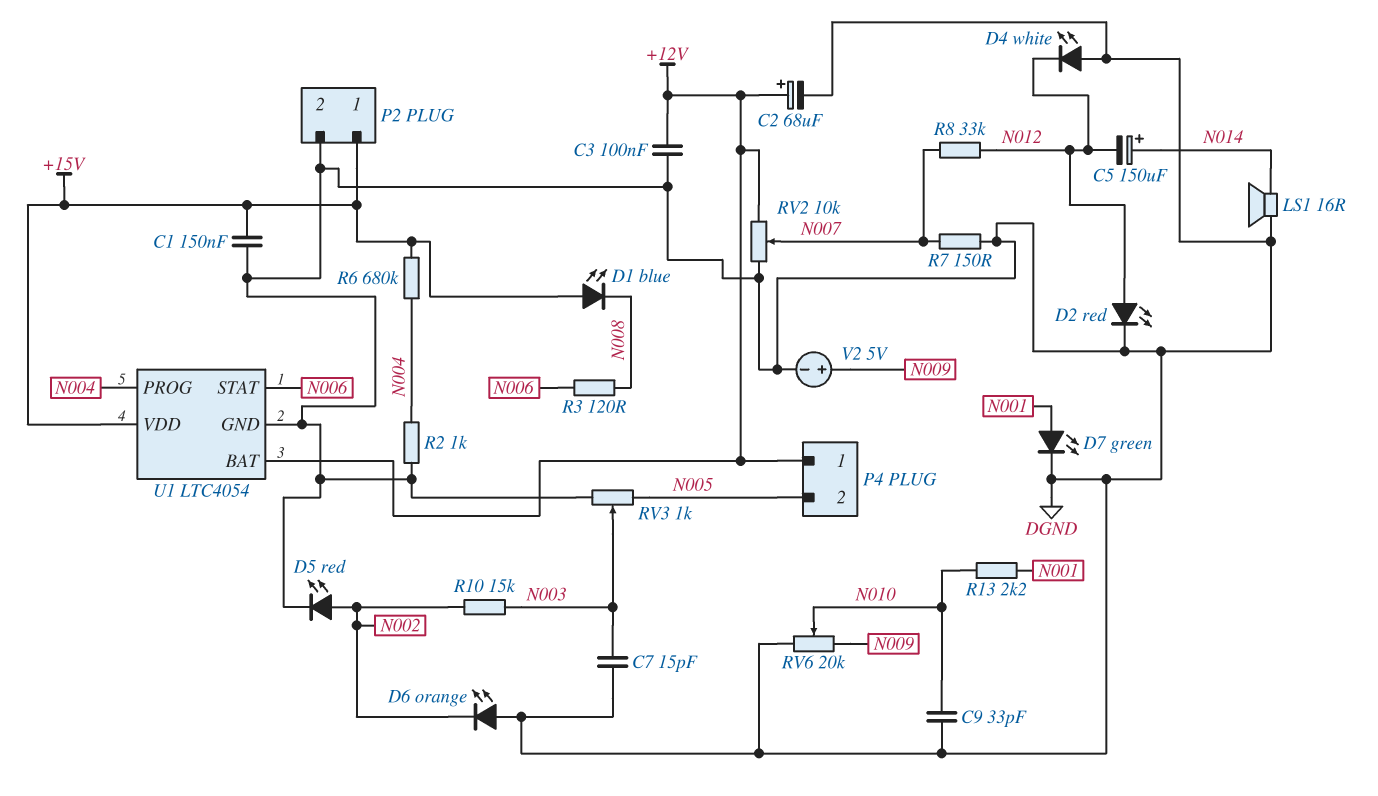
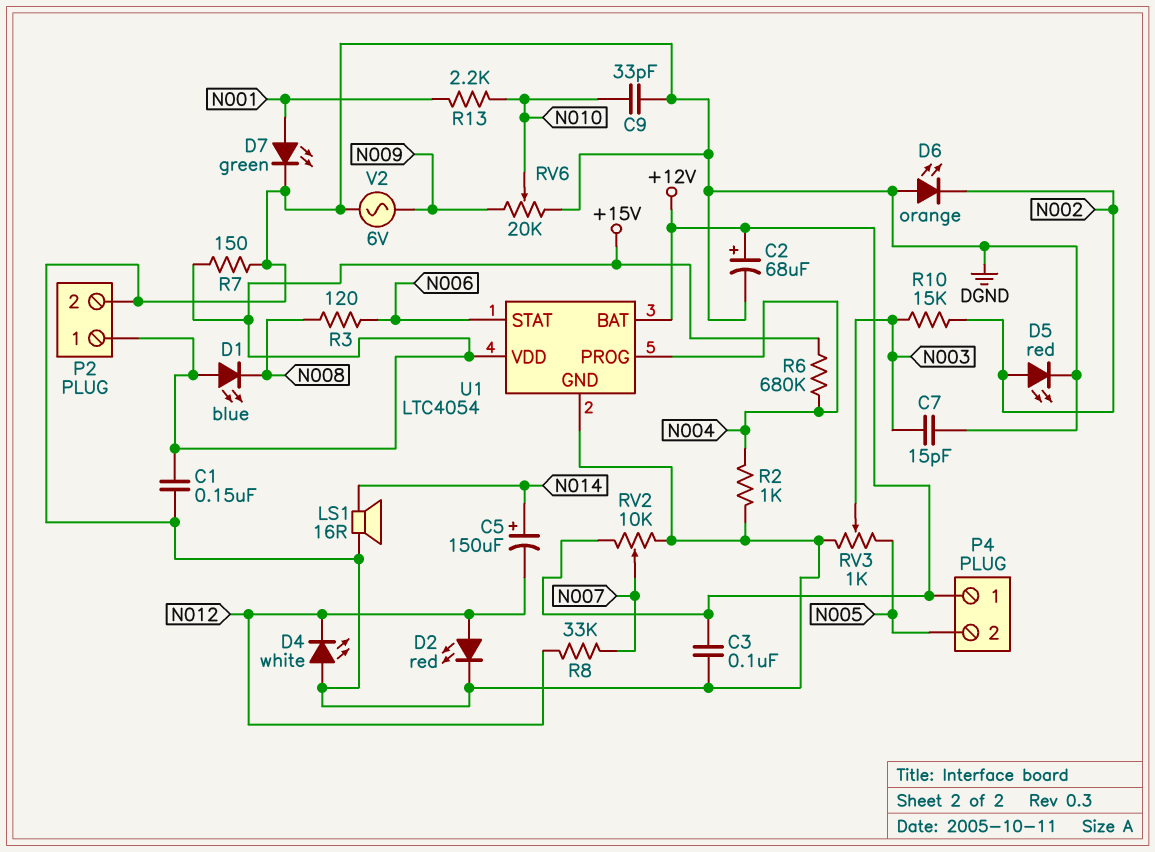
R7: 150 (DGND, N007) -> 150 (+15V, DGND)
V2: 5V (plus N009, minus DGND) -> AC 6V (DGND, N009)

